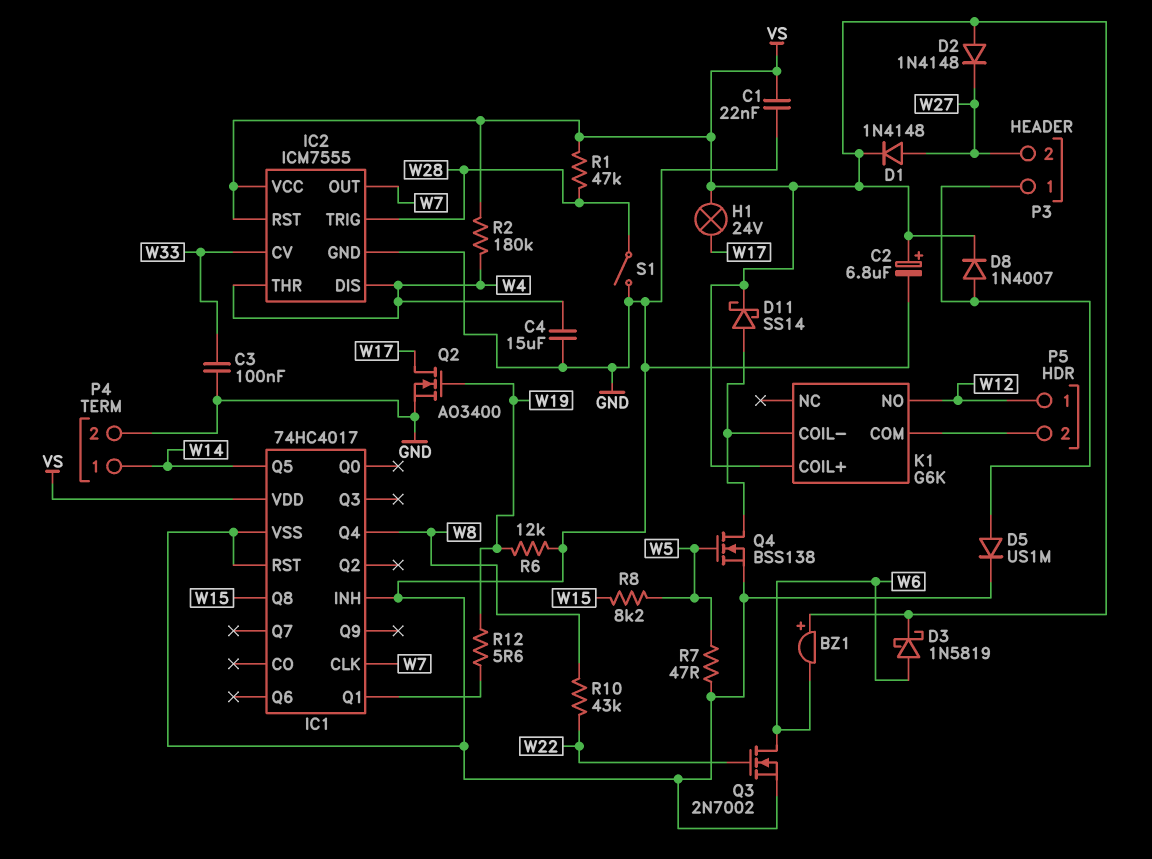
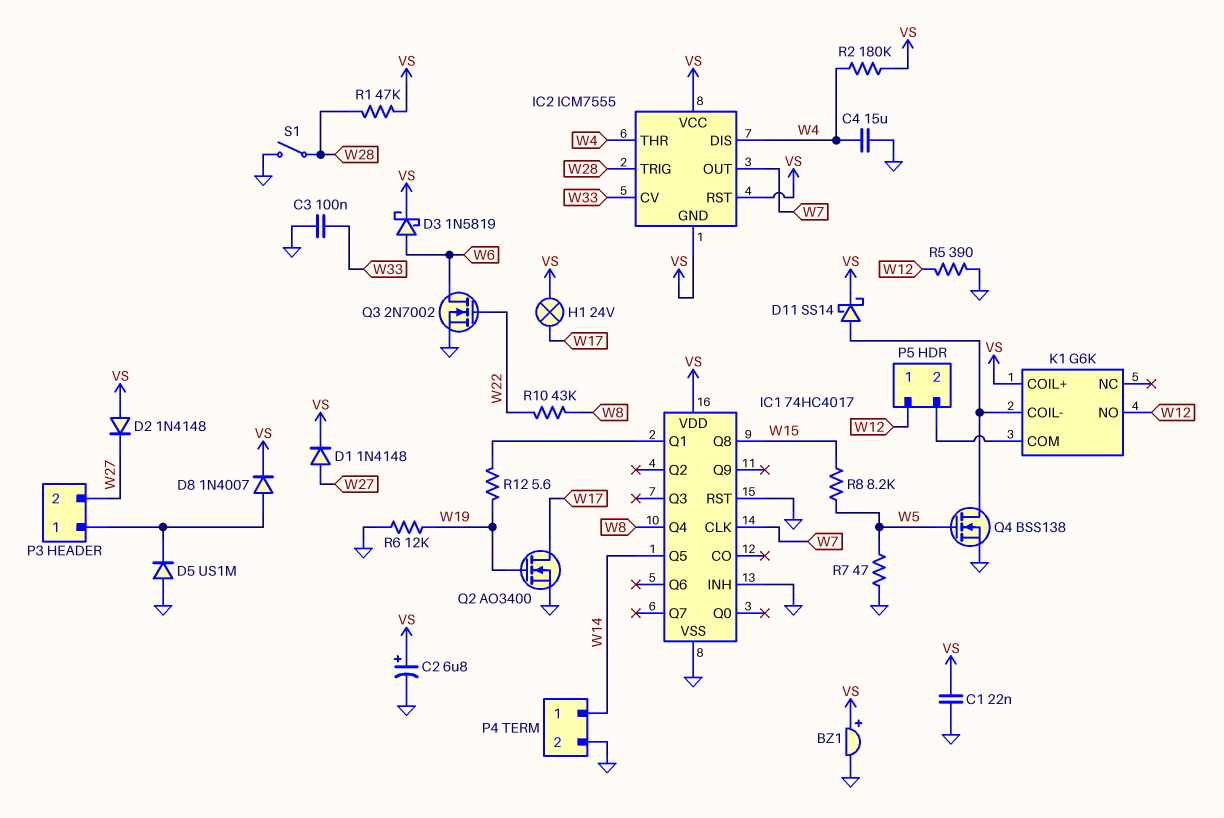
BZ1: buzzer (plus VS, minus W6) -> buzzer (plus VS, minus GND)
D5: diode US1M (A P3/1, K GND) -> diode US1M (A GND, K P3/1)
IC2 pin GND: GND -> VS
R5: none -> 390 (GND, W12)

